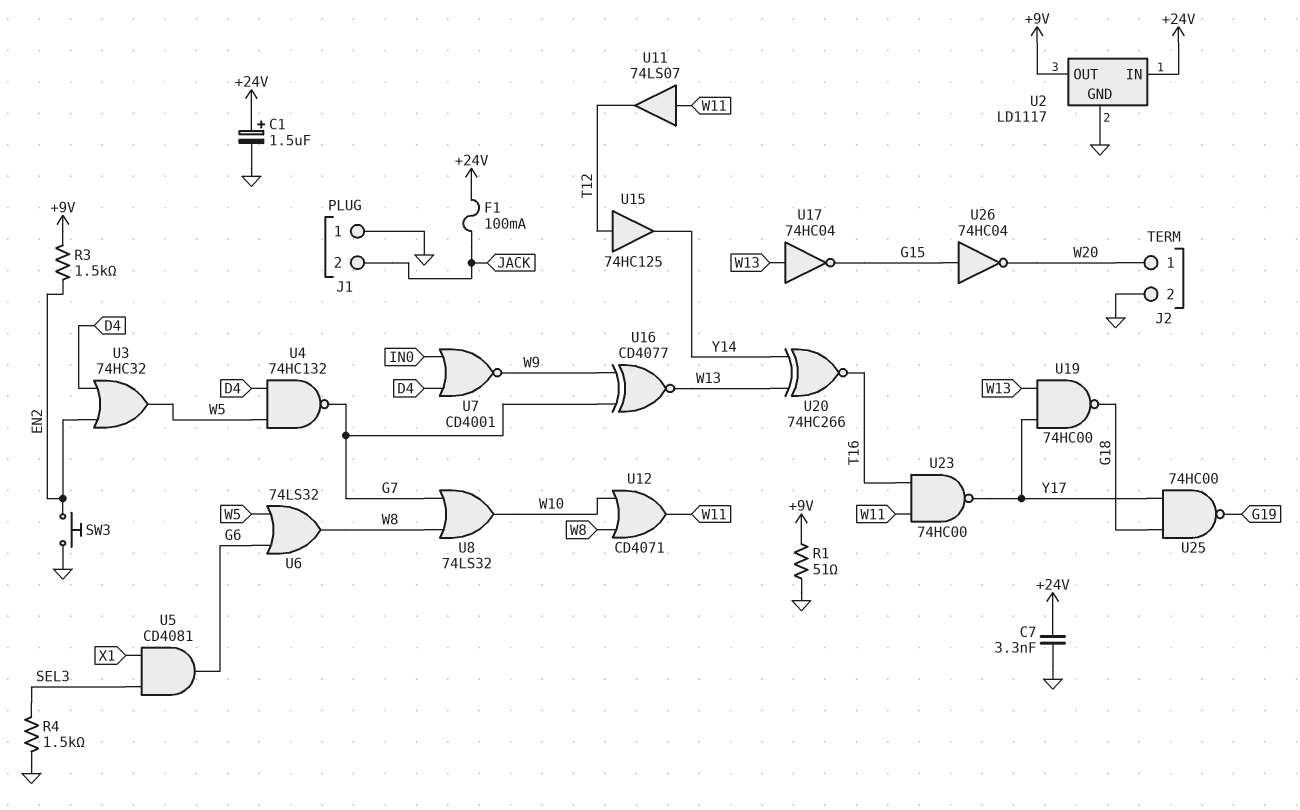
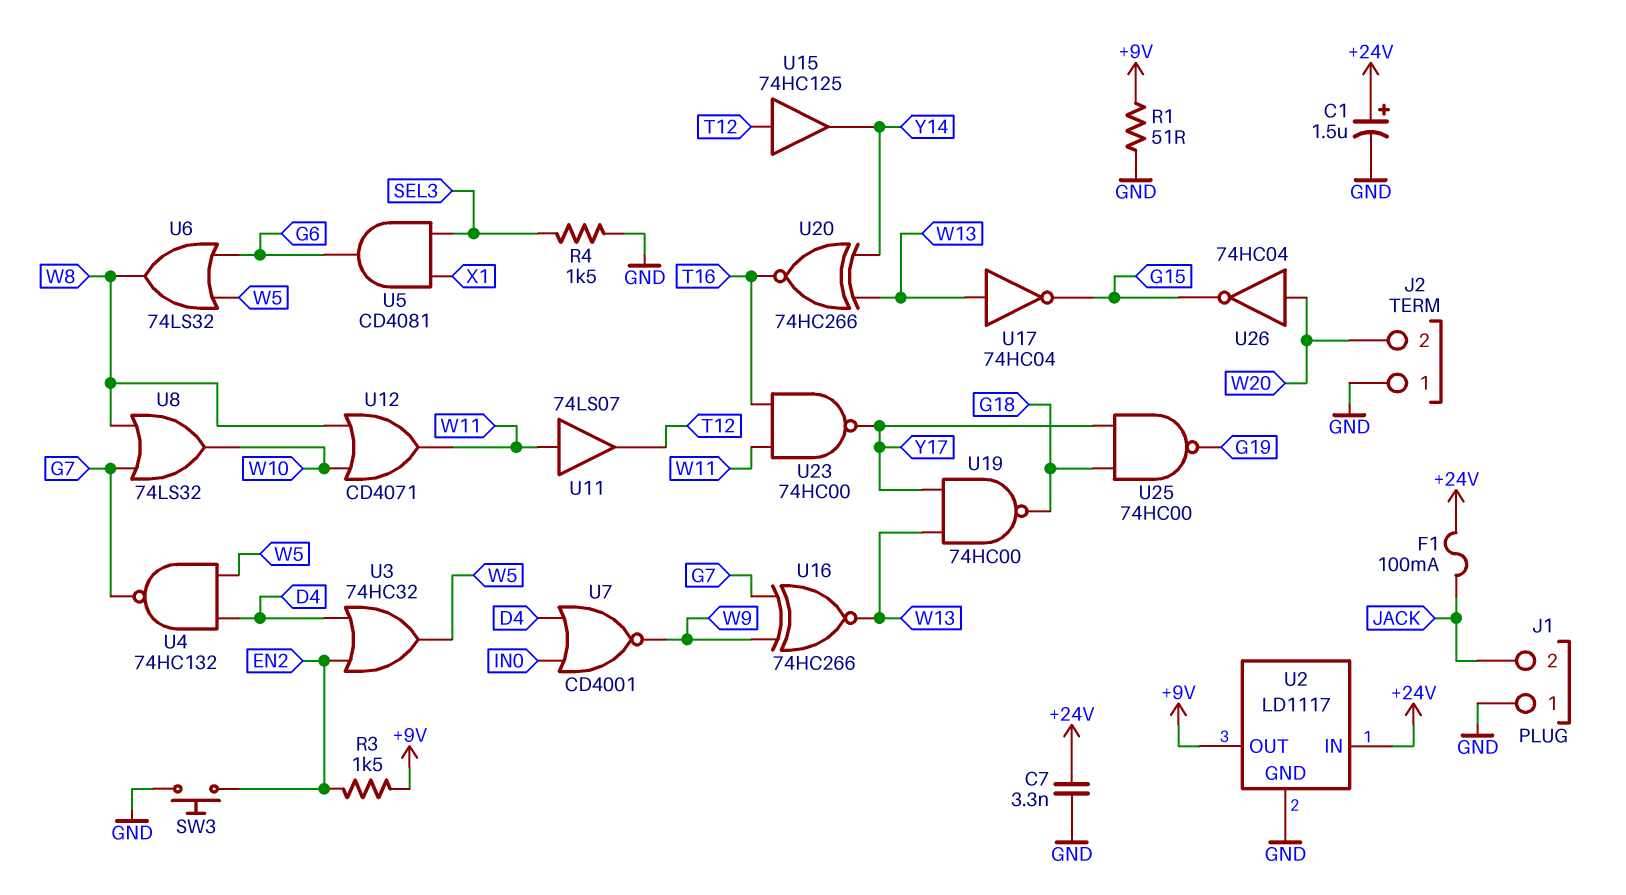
J2 pin 1: W20 -> GND
J2 pin 2: GND -> W20
U16: XNOR CD4077 (in G7, in W9, out W13) -> XNOR 74HC266 (in G7, in W9, out W13)
U26: NOT 74HC04 (in G15, out W20) -> NOT 74HC04 (in W20, out G15)

